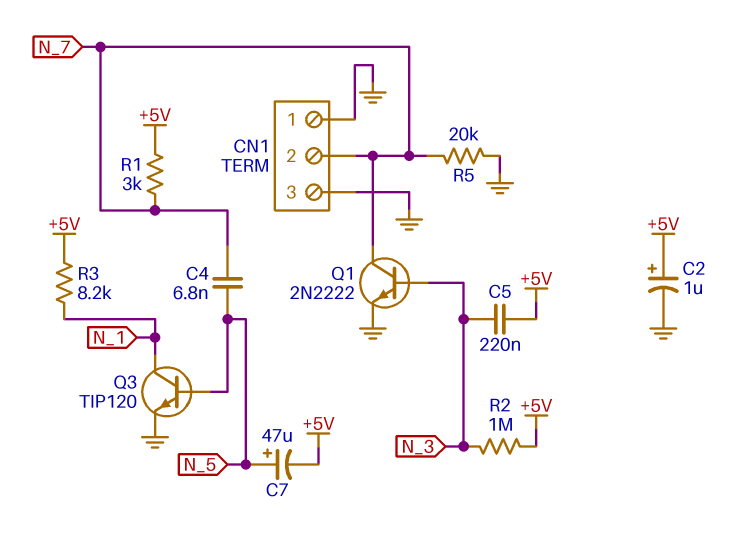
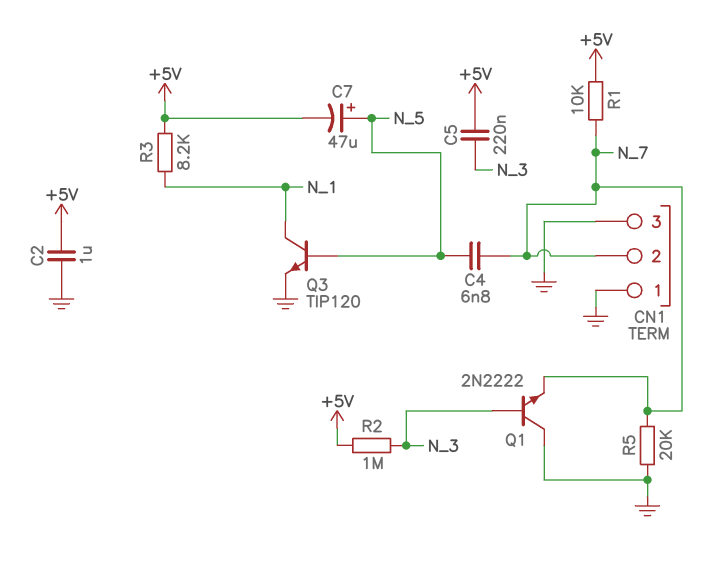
C2: 1uF (plus +5V, minus GND) -> 1uF (+5V, GND)
Q1: NPN 2N2222 (B N_3, C N_7, E GND) -> NPN 2N2222 (B N_3, C GND, E N_7)
R1: 3k (+5V, N_7) -> 10k (+5V, N_7)

